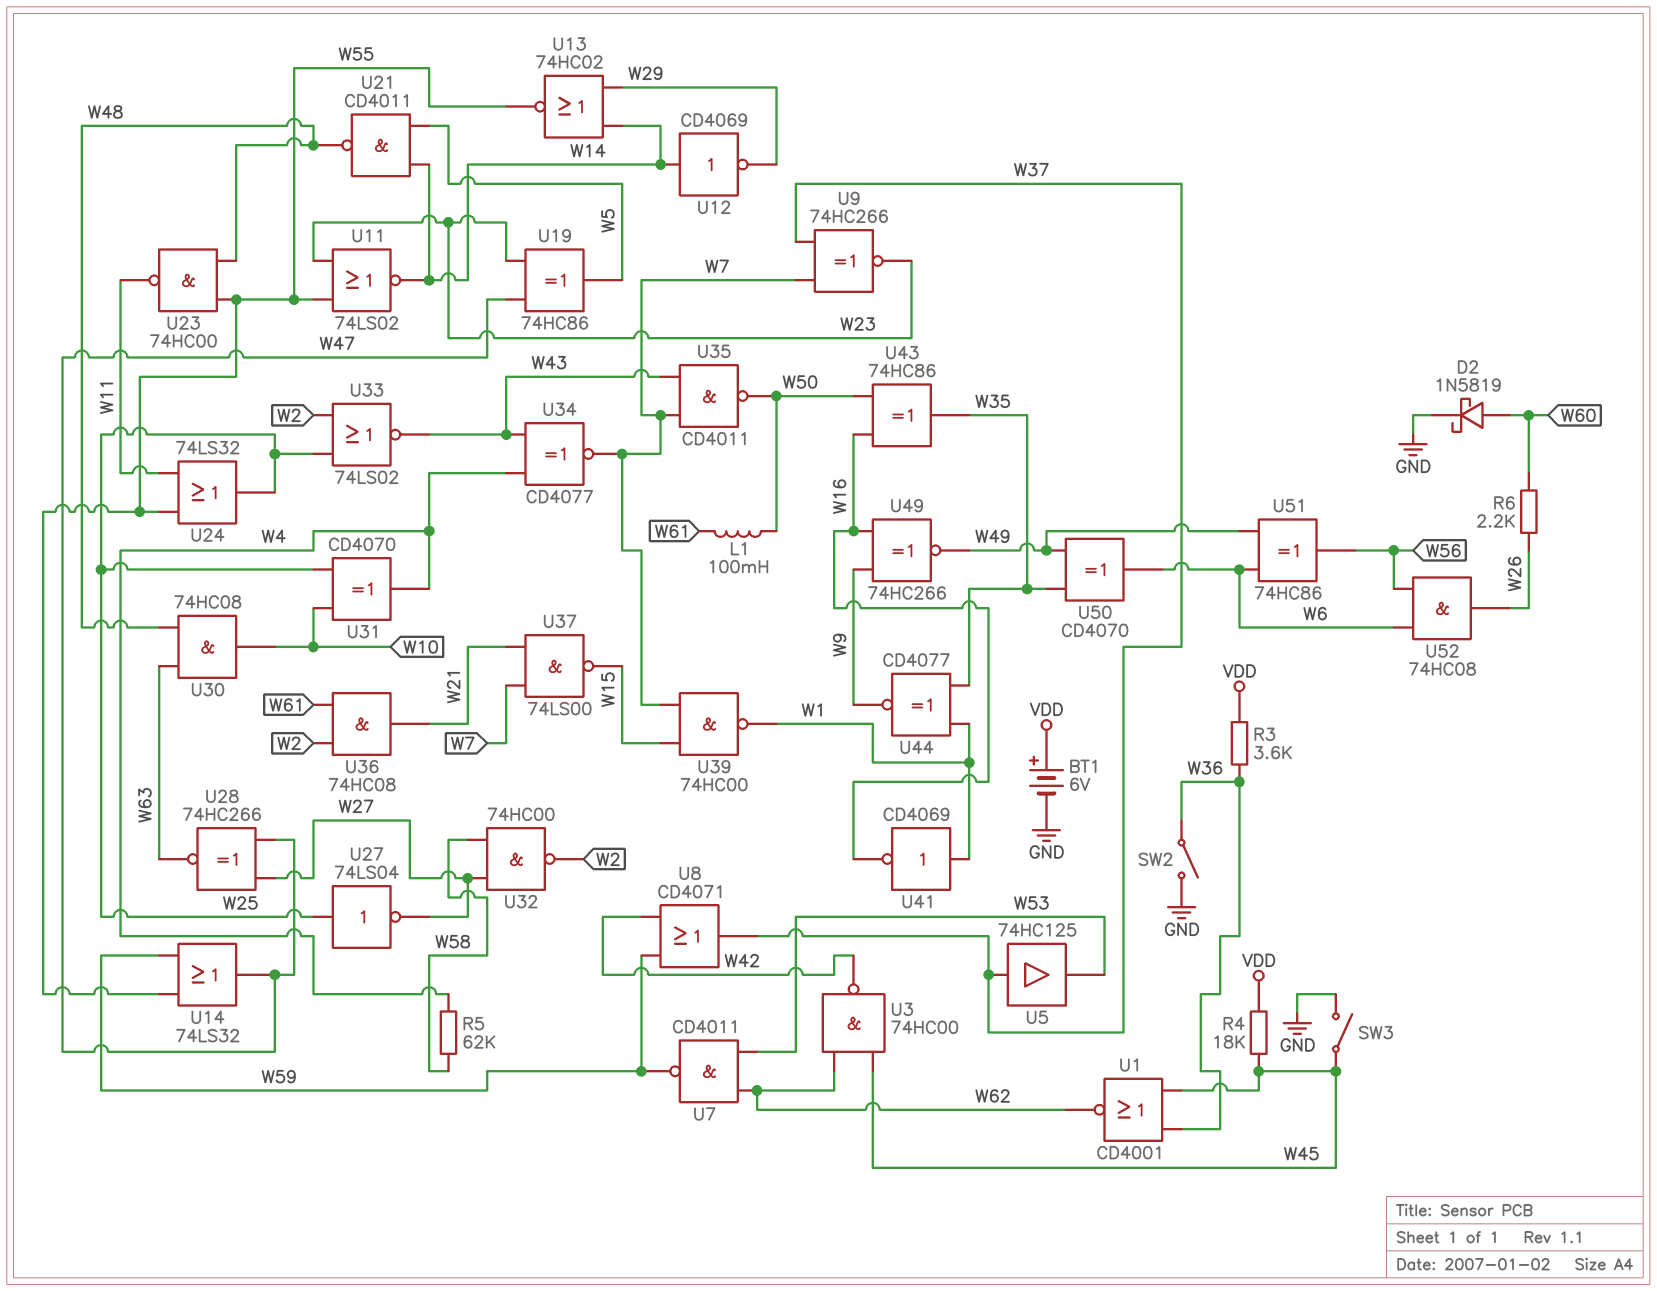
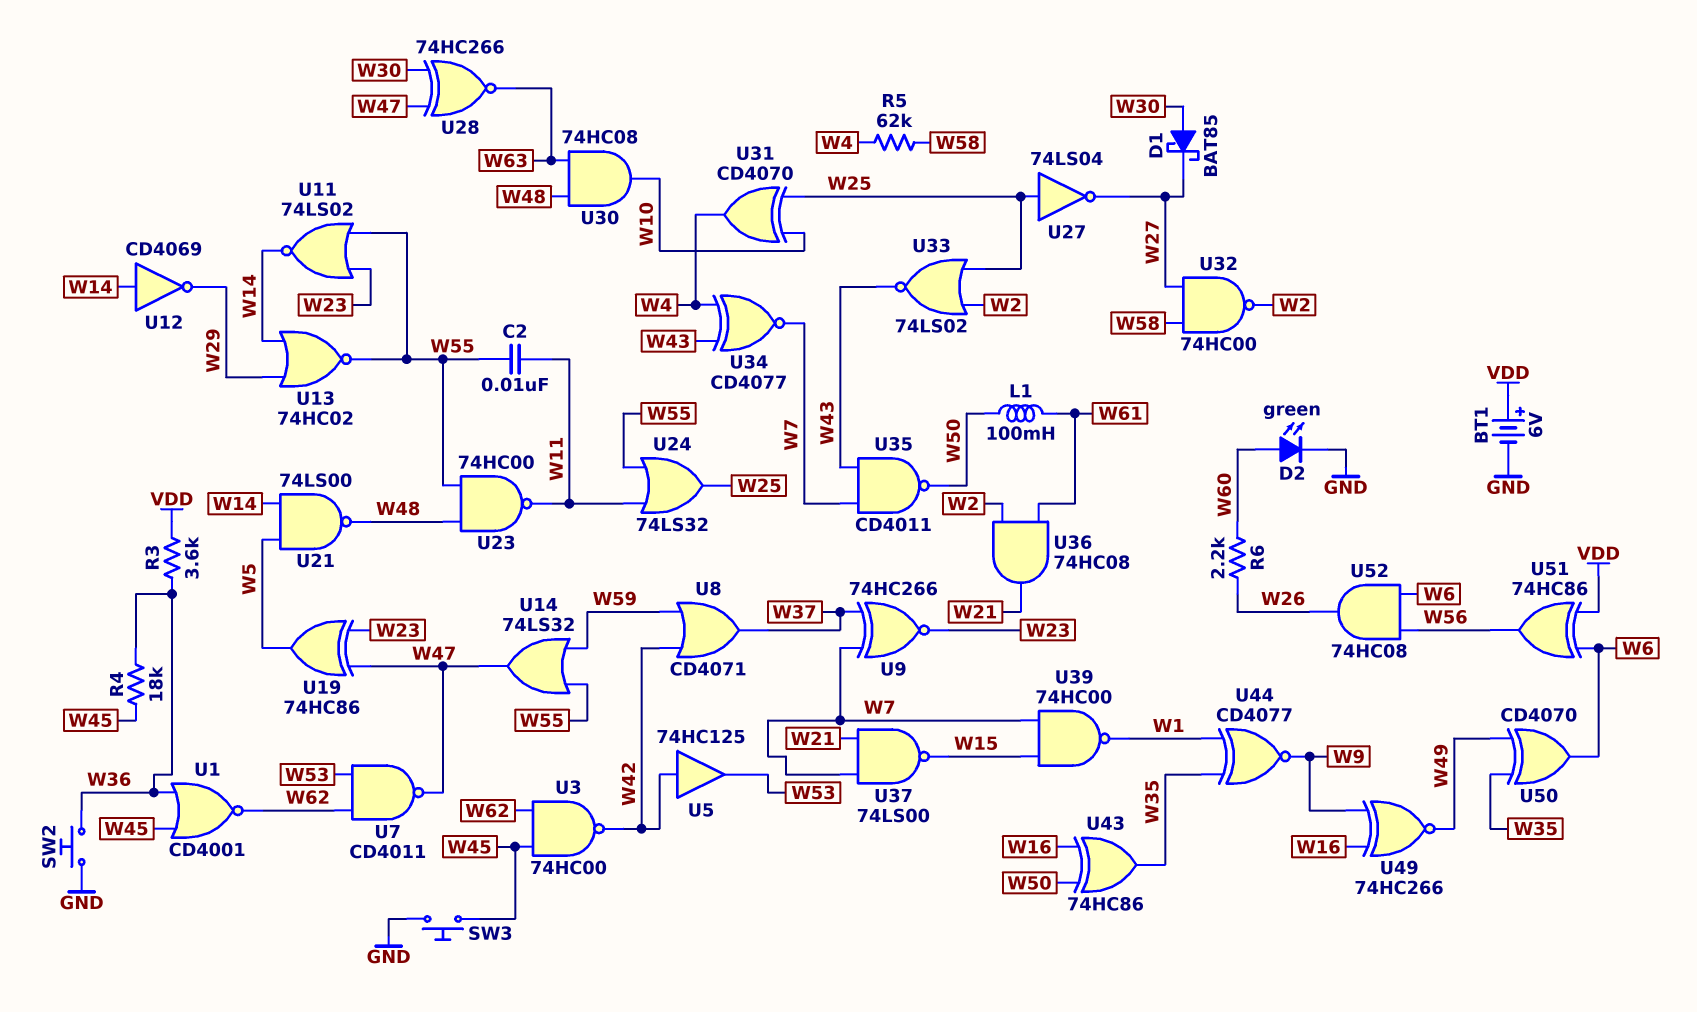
C2: none -> 10nF (W11, W55)
D1: none -> schottky BAT85 (A W30, K W27)
D2: schottky 1N5819 (A W60, K GND) -> LED green (A W60, K GND)
R4: 18k (VDD, W45) -> 18k (W36, W45)
SW2: switch (GND, W36) -> button (GND, W36)
SW3: switch (GND, W45) -> button (GND, W45)
U5: buffer 74HC125 (in W37, out W53) -> buffer 74HC125 (in W42, out W53)
U7: NAND CD4011 (in W53, in W62, out W59) -> NAND CD4011 (in W53, in W62, out W47)
U21: NAND CD4011 (in W5, in W14, out W48) -> NAND 74LS00 (in W5, in W14, out W48)
U28: XNOR 74HC266 (in W27, in W47, out W63) -> XNOR 74HC266 (in W30, in W47, out W63)
U41: NOT CD4069 (in W1, out W16) -> none
U51: XOR 74HC86 (in W6, in W49, out W56) -> XOR 74HC86 (in VDD, in W6, out W56)

